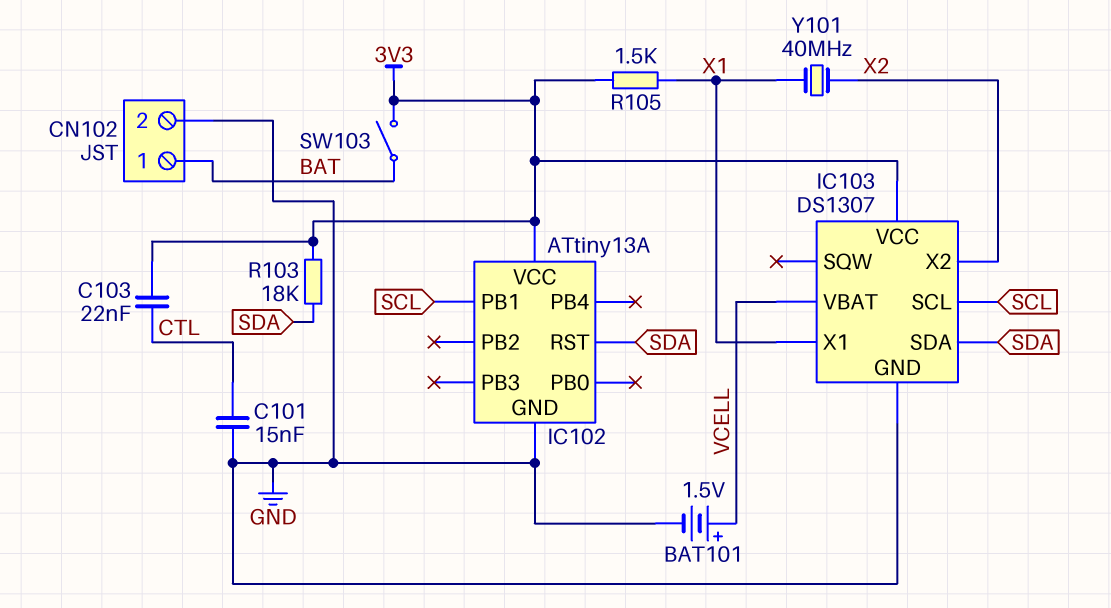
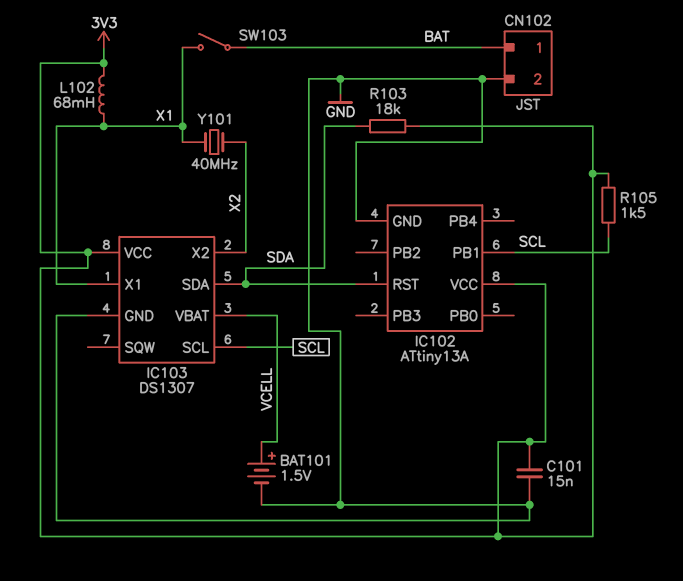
C101: 15nF (CTL, GND) -> 15nF (3V3, GND)
C103: 22nF (3V3, CTL) -> none
L102: none -> 68mH (3V3, X1)
R105: 1.5k (3V3, X1) -> 1.5k (3V3, SCL)
SW103: switch (3V3, BAT) -> switch (BAT, X1)

